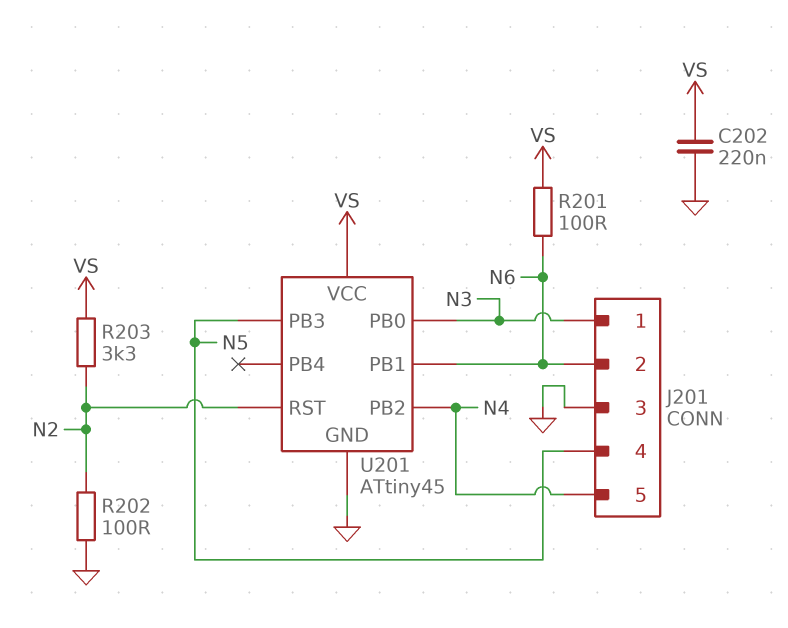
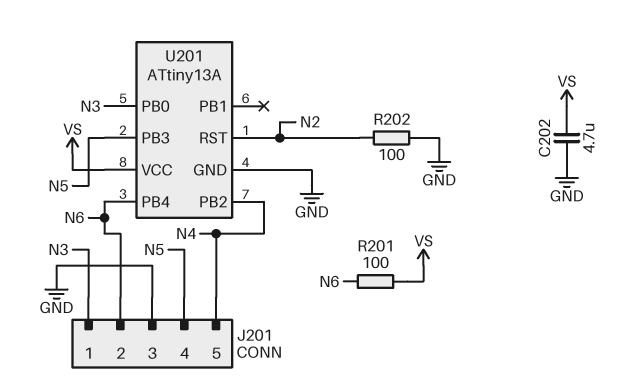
C202: 220nF (GND, VS) -> 4.7uF (GND, VS)
R203: 3.3k (N2, VS) -> none
U201: ATtiny45 -> ATtiny13A
U201 pin PB1: N6 -> none
U201 pin PB4: none -> N6

